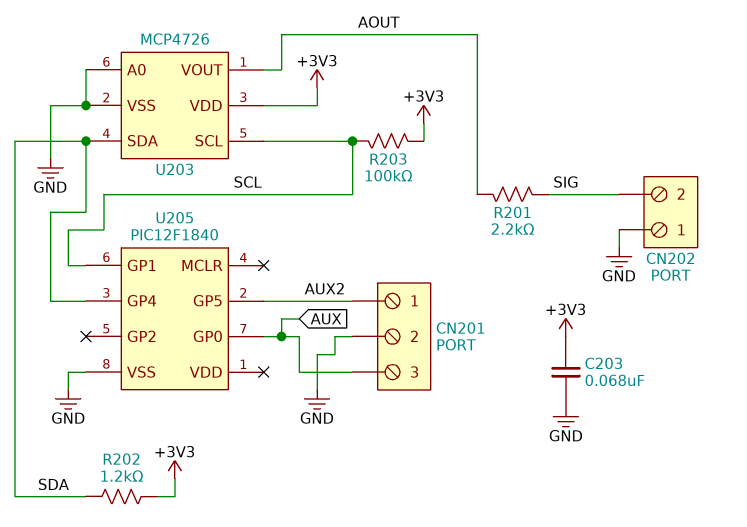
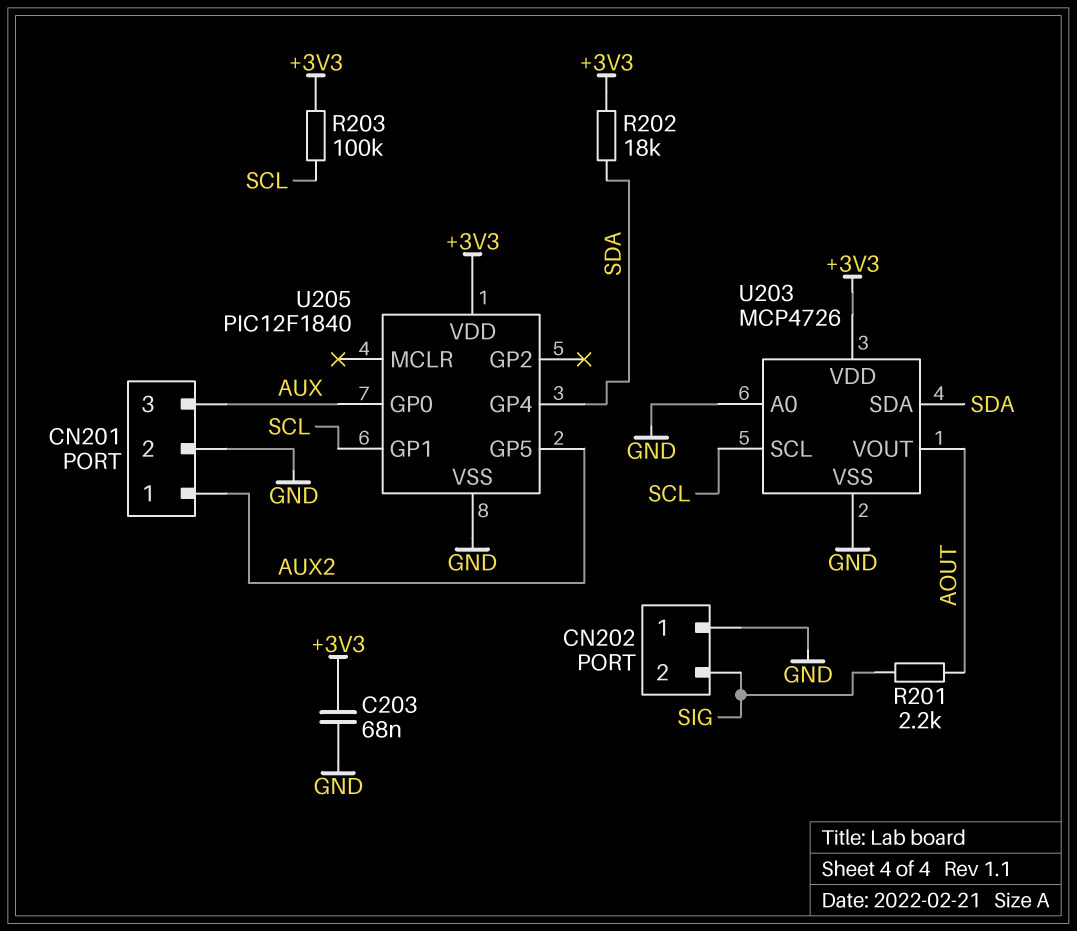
R202: 1.2k (+3V3, SDA) -> 18k (+3V3, SDA)
U205 pin VDD: none -> +3V3

